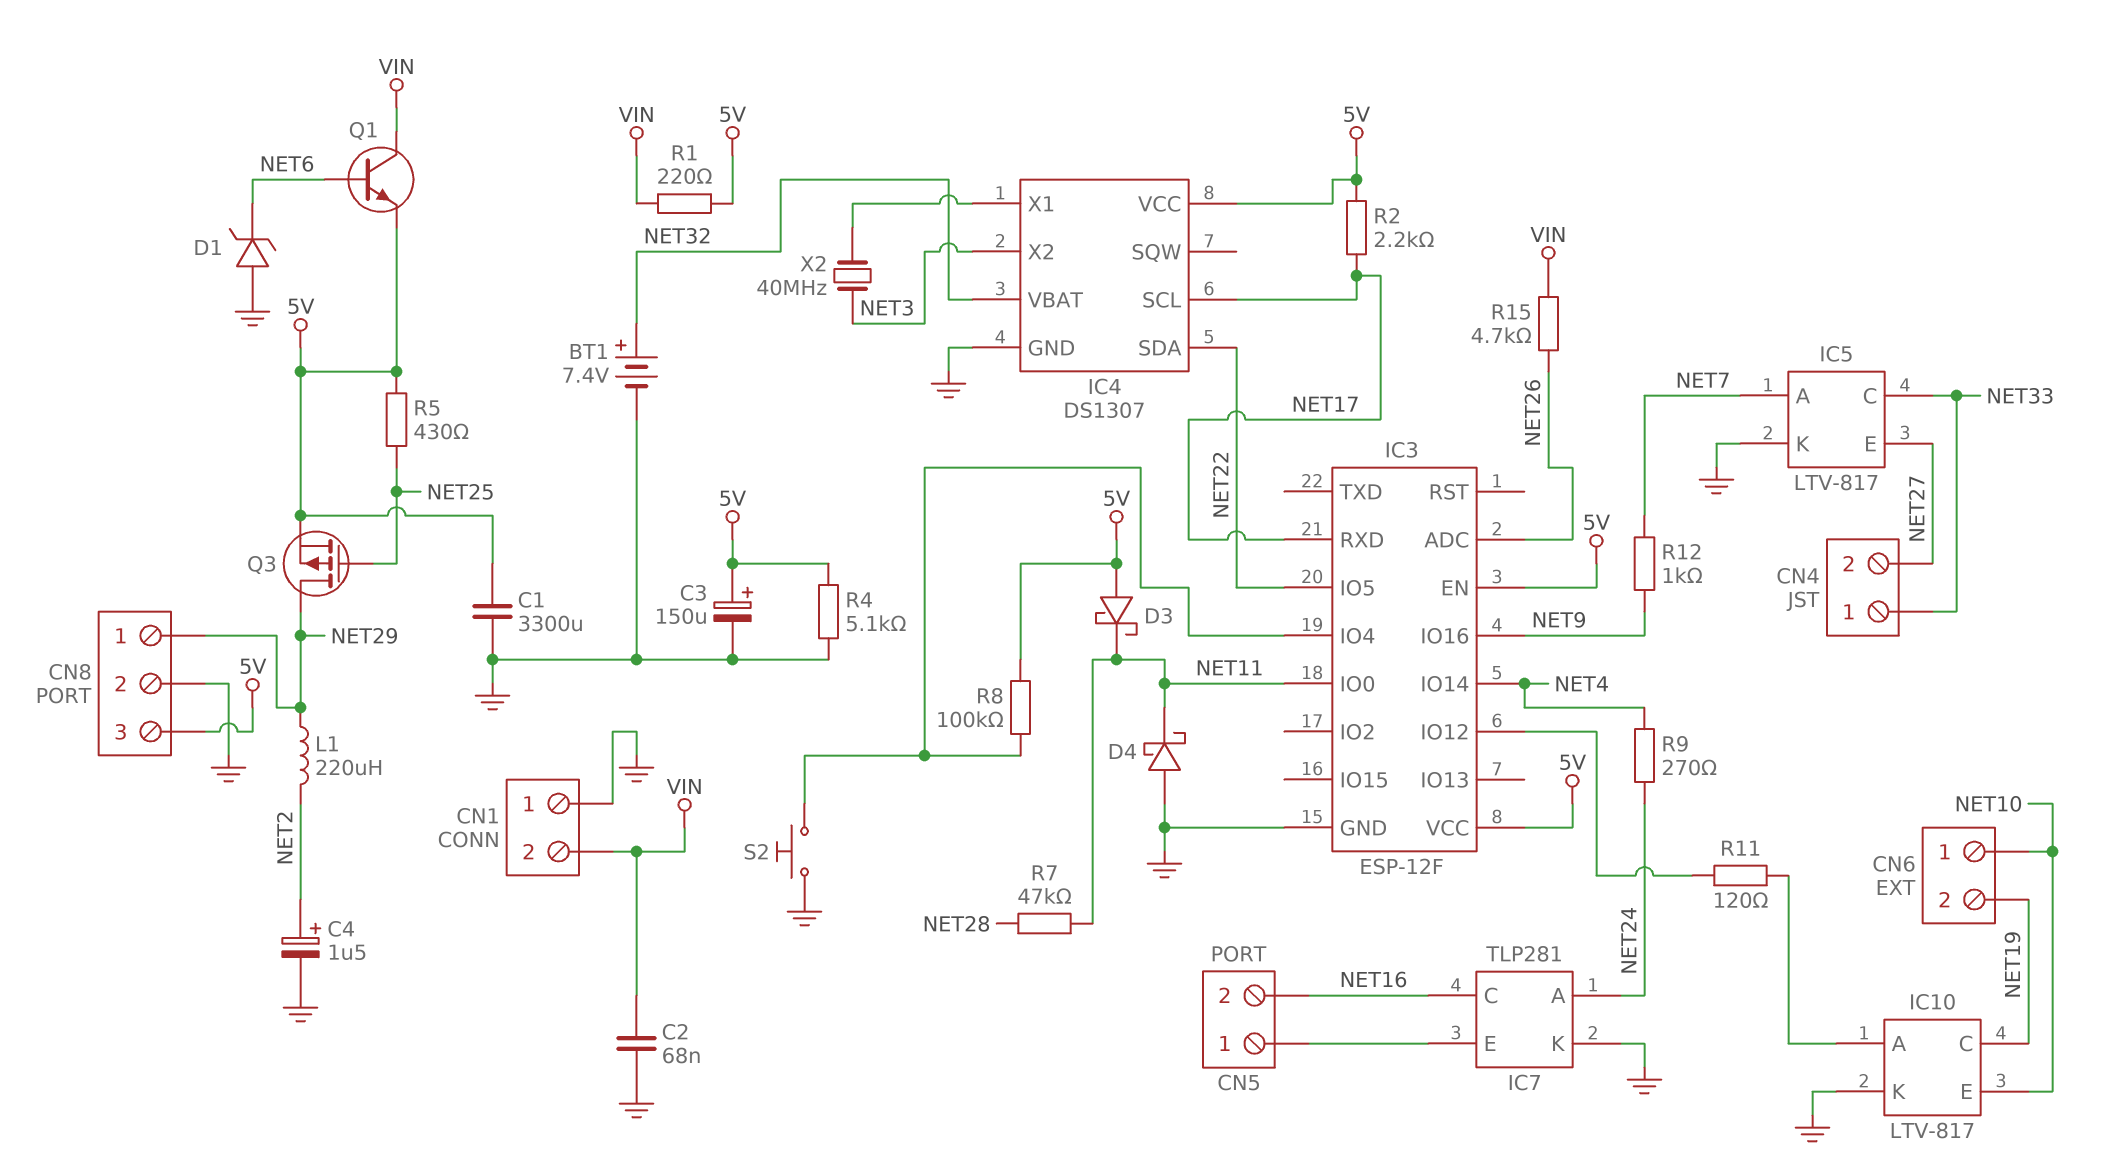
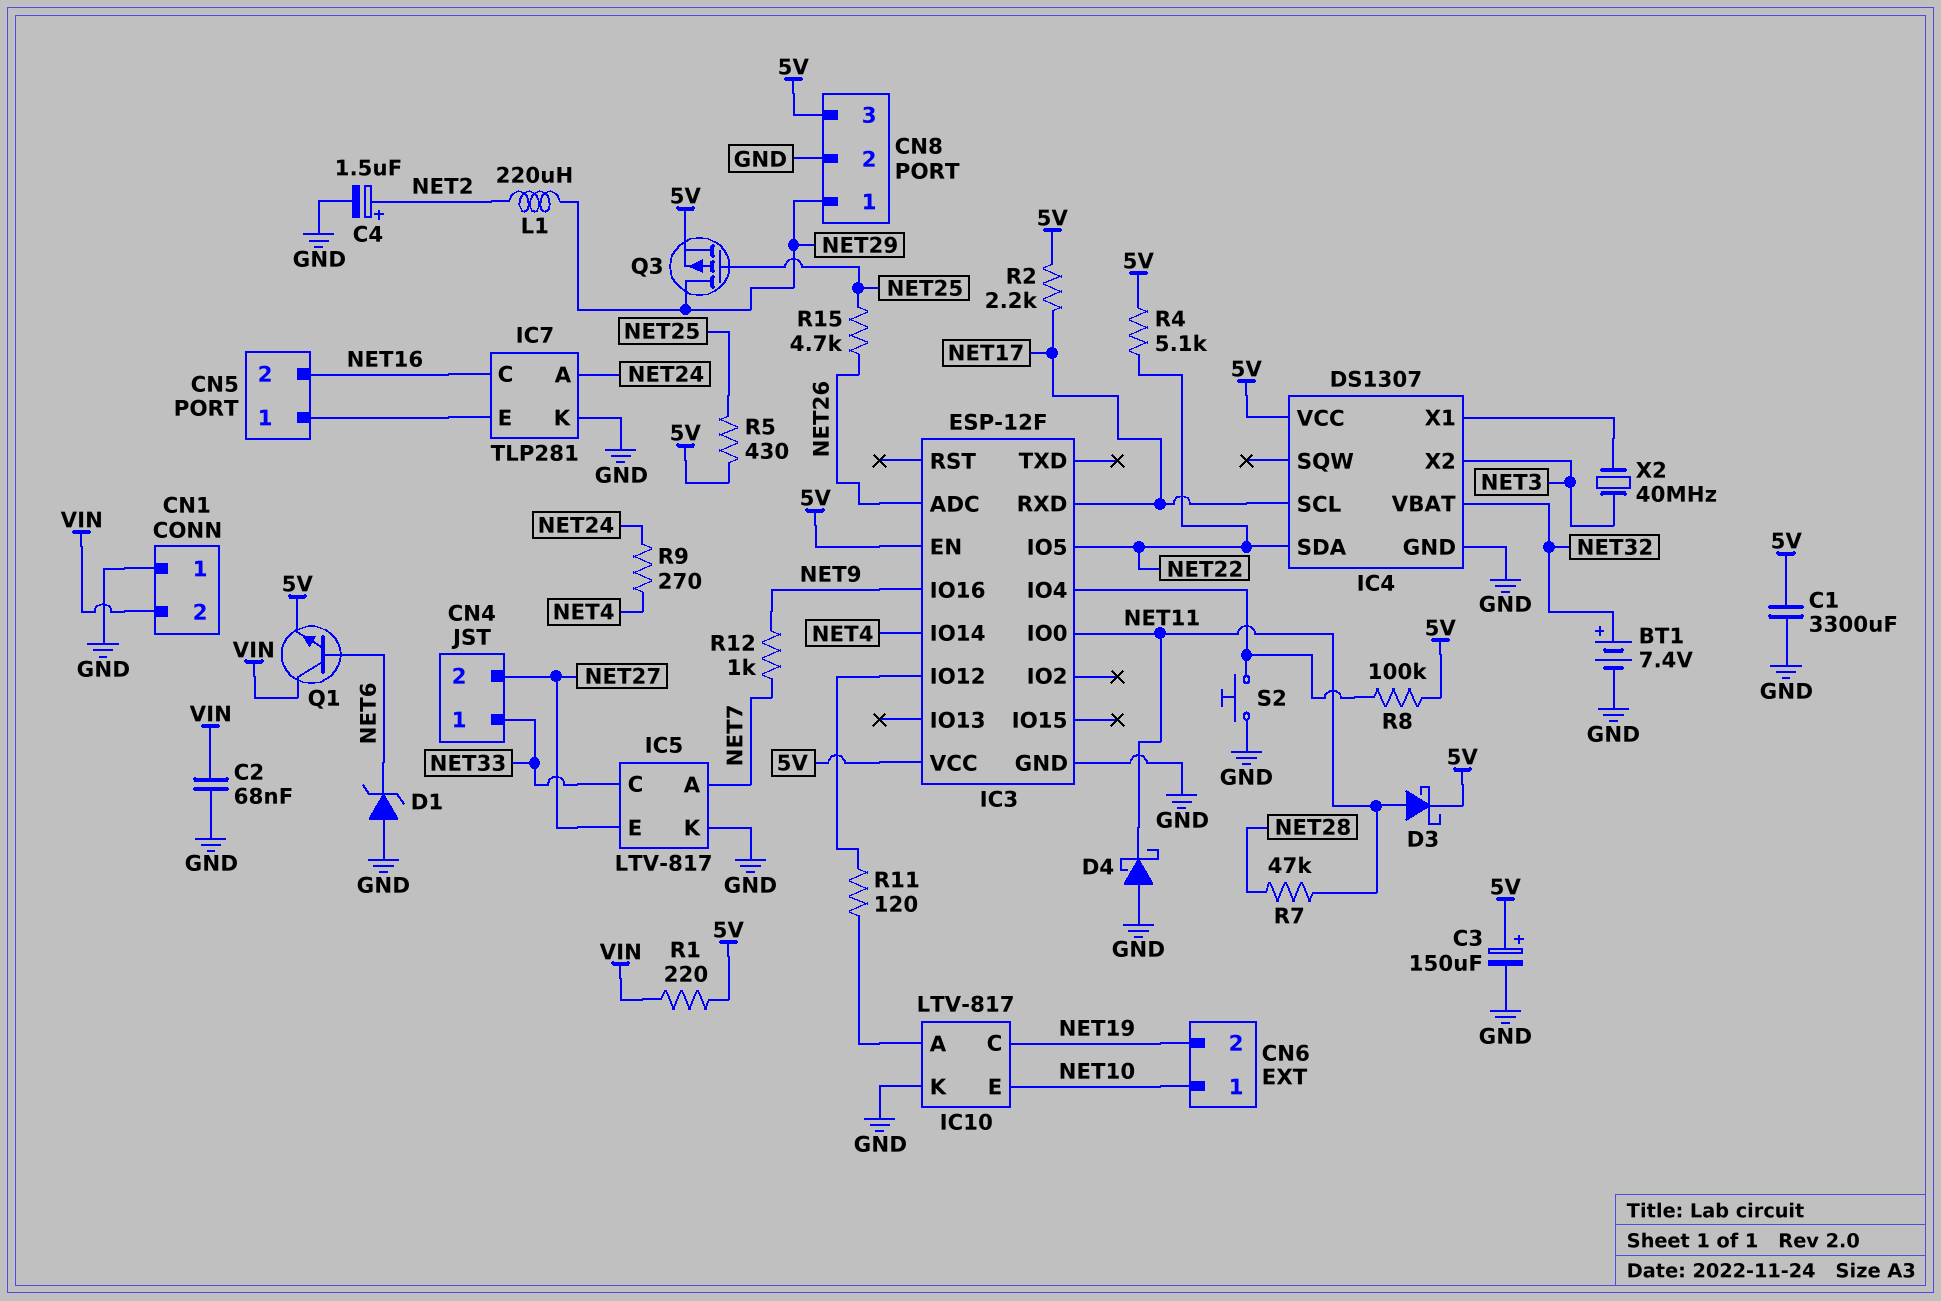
D3: schottky (A 5V, K NET11) -> schottky (A NET11, K 5V)
R4: 5.1k (5V, GND) -> 5.1k (5V, NET22)
R15: 4.7k (NET26, VIN) -> 4.7k (NET25, NET26)

